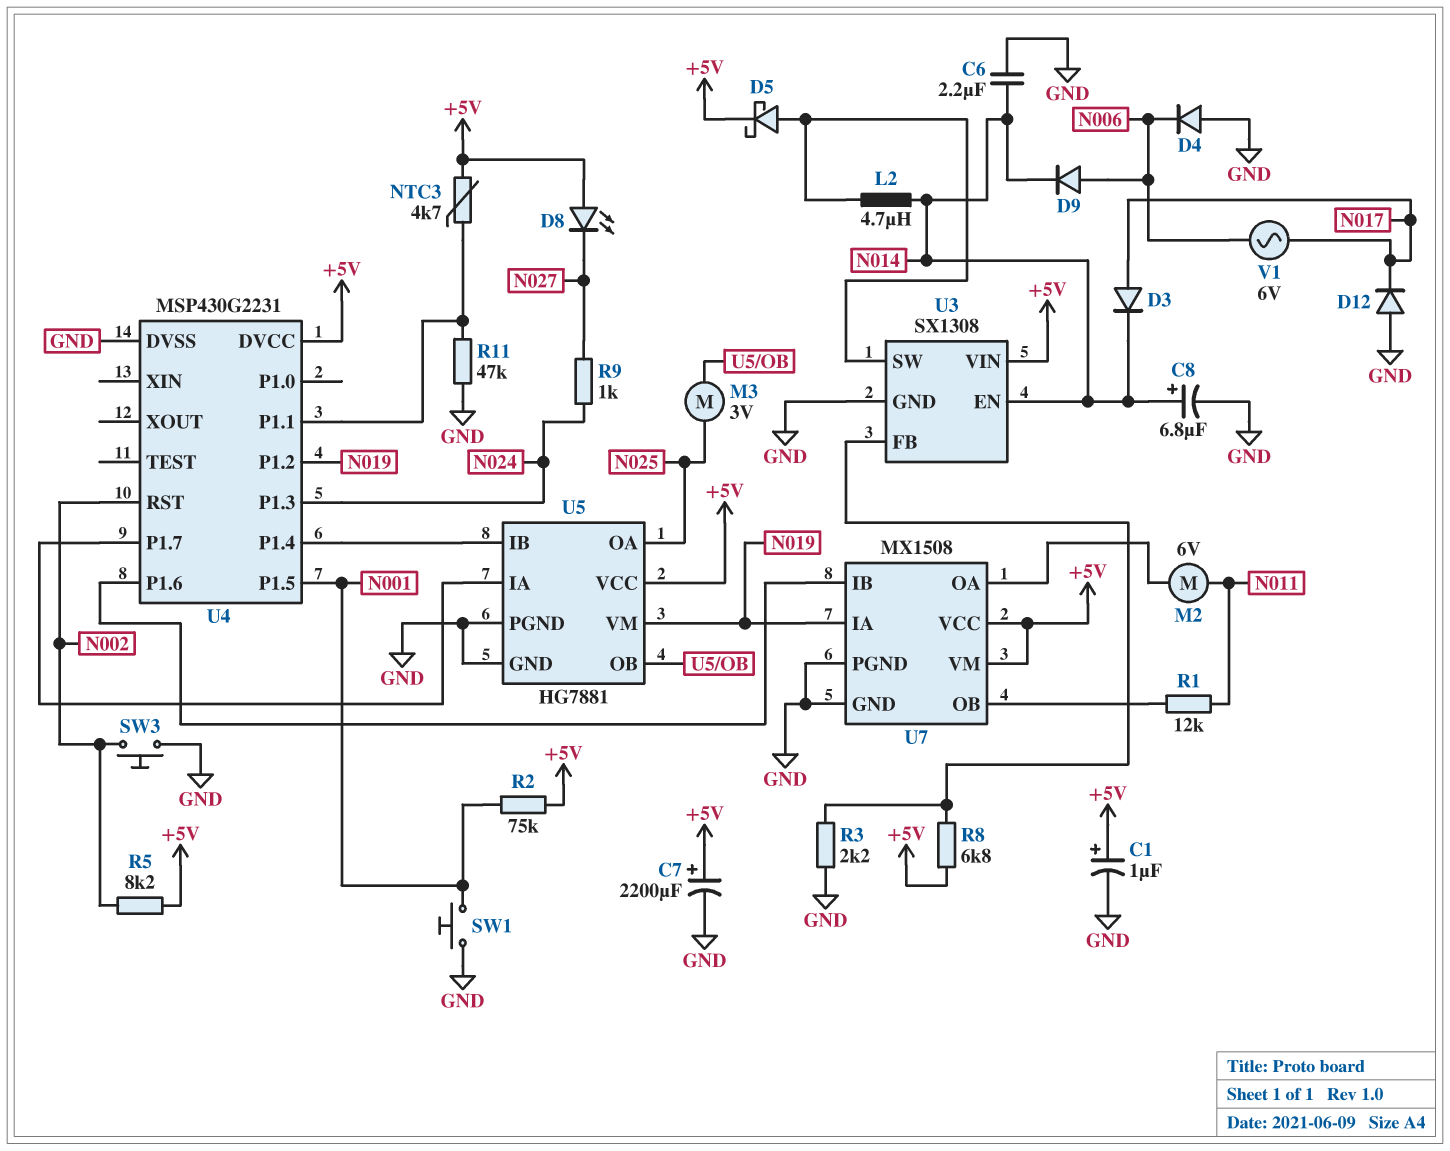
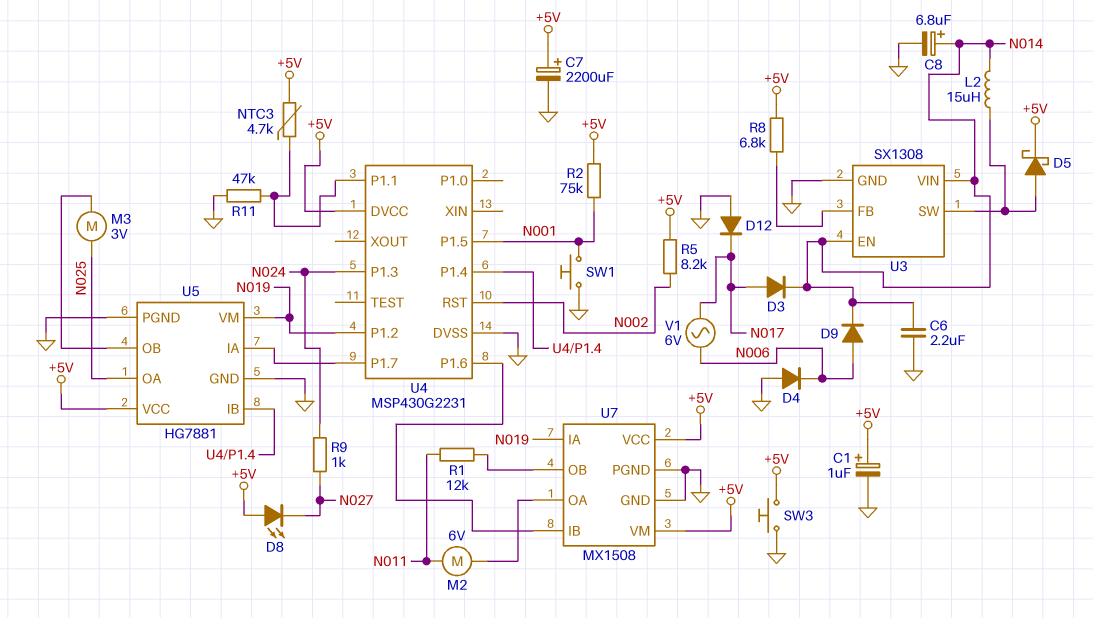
L2: 4.7uH (N014, U3/SW) -> 15uH (N014, U3/SW)
R3: 2.2k (GND, U3/FB) -> none
SW3: button (GND, N002) -> button (+5V, GND)
U3 pin VIN: +5V -> N014

